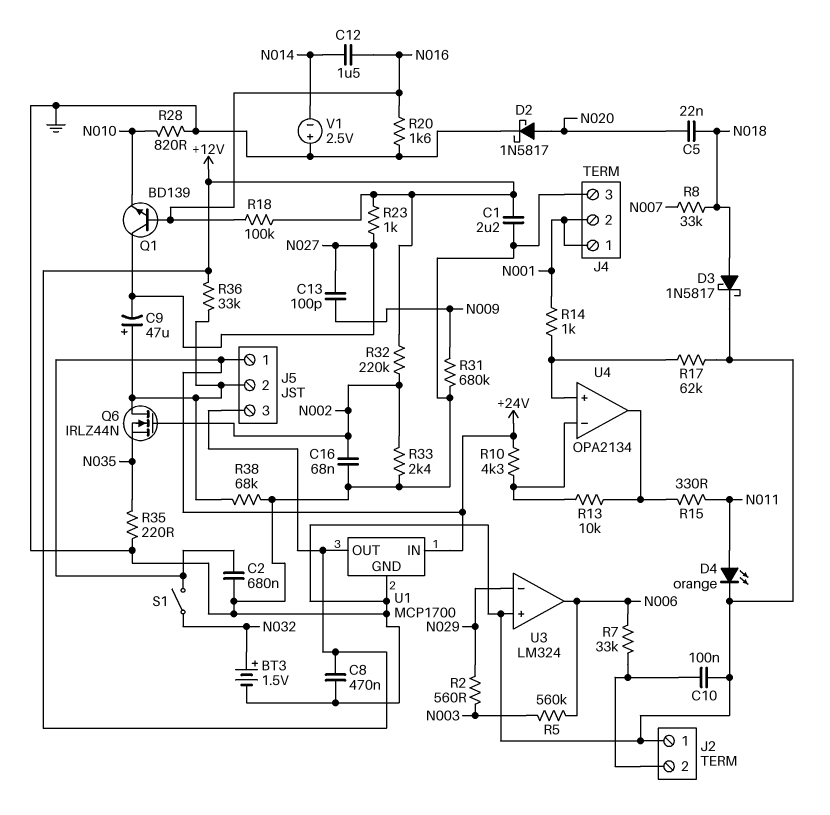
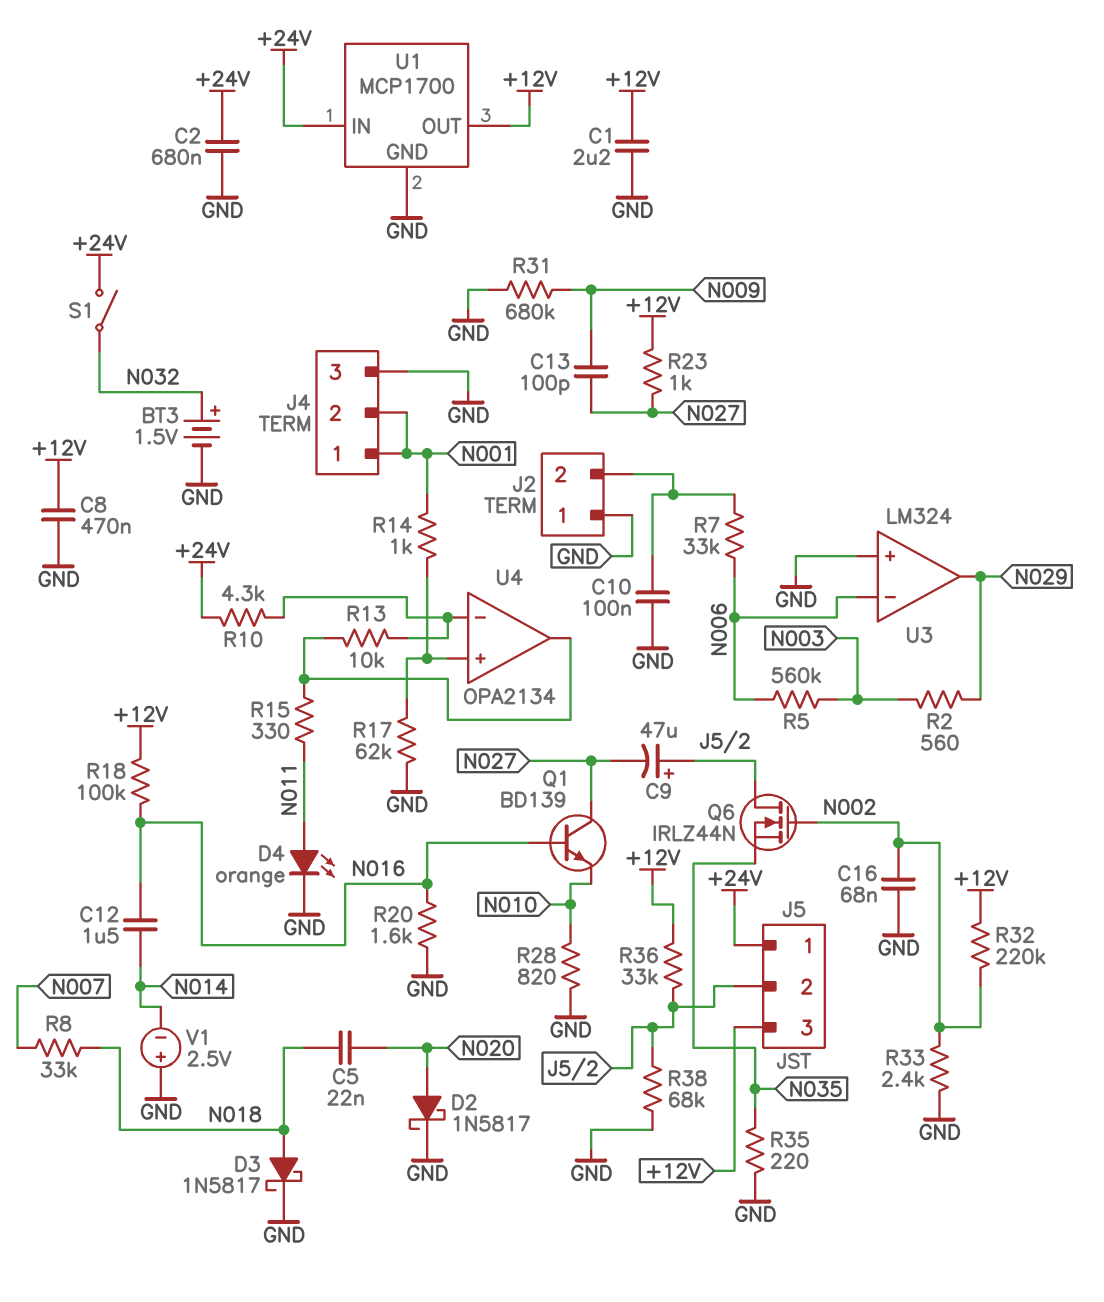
U3 pin in-: N029 -> N006
U3 pin out: N006 -> N029

